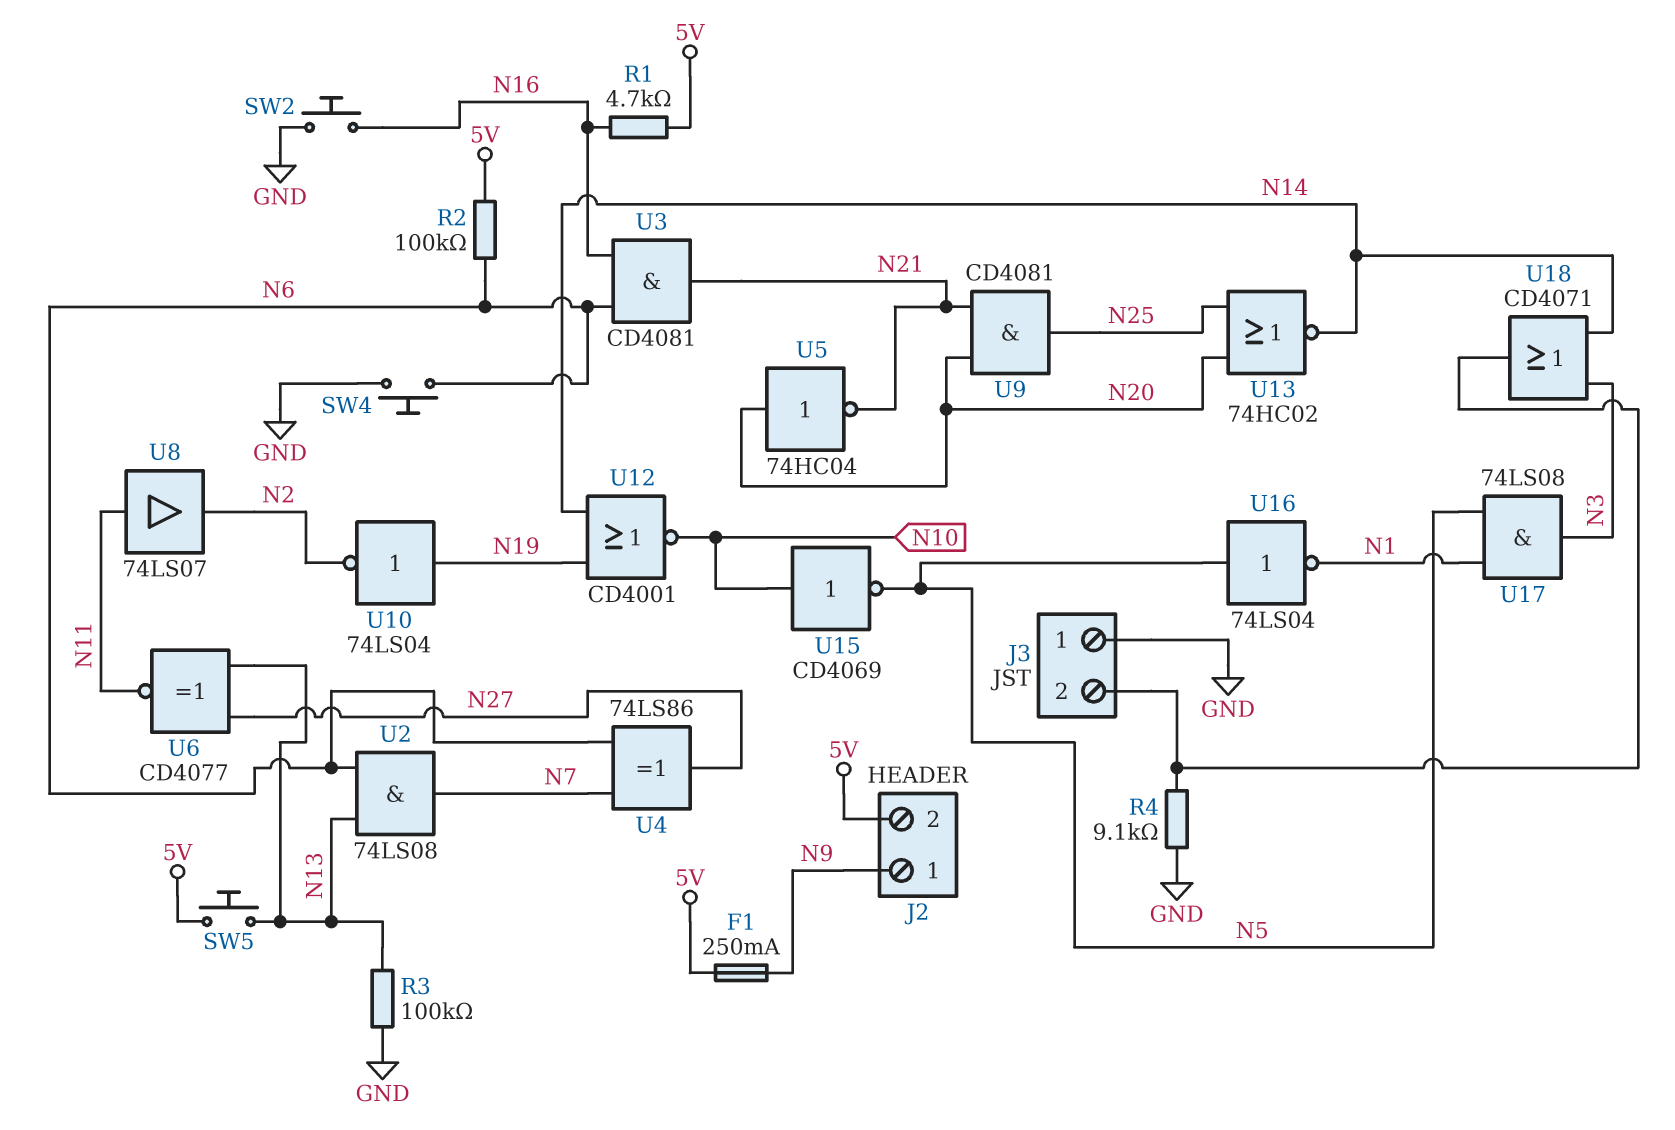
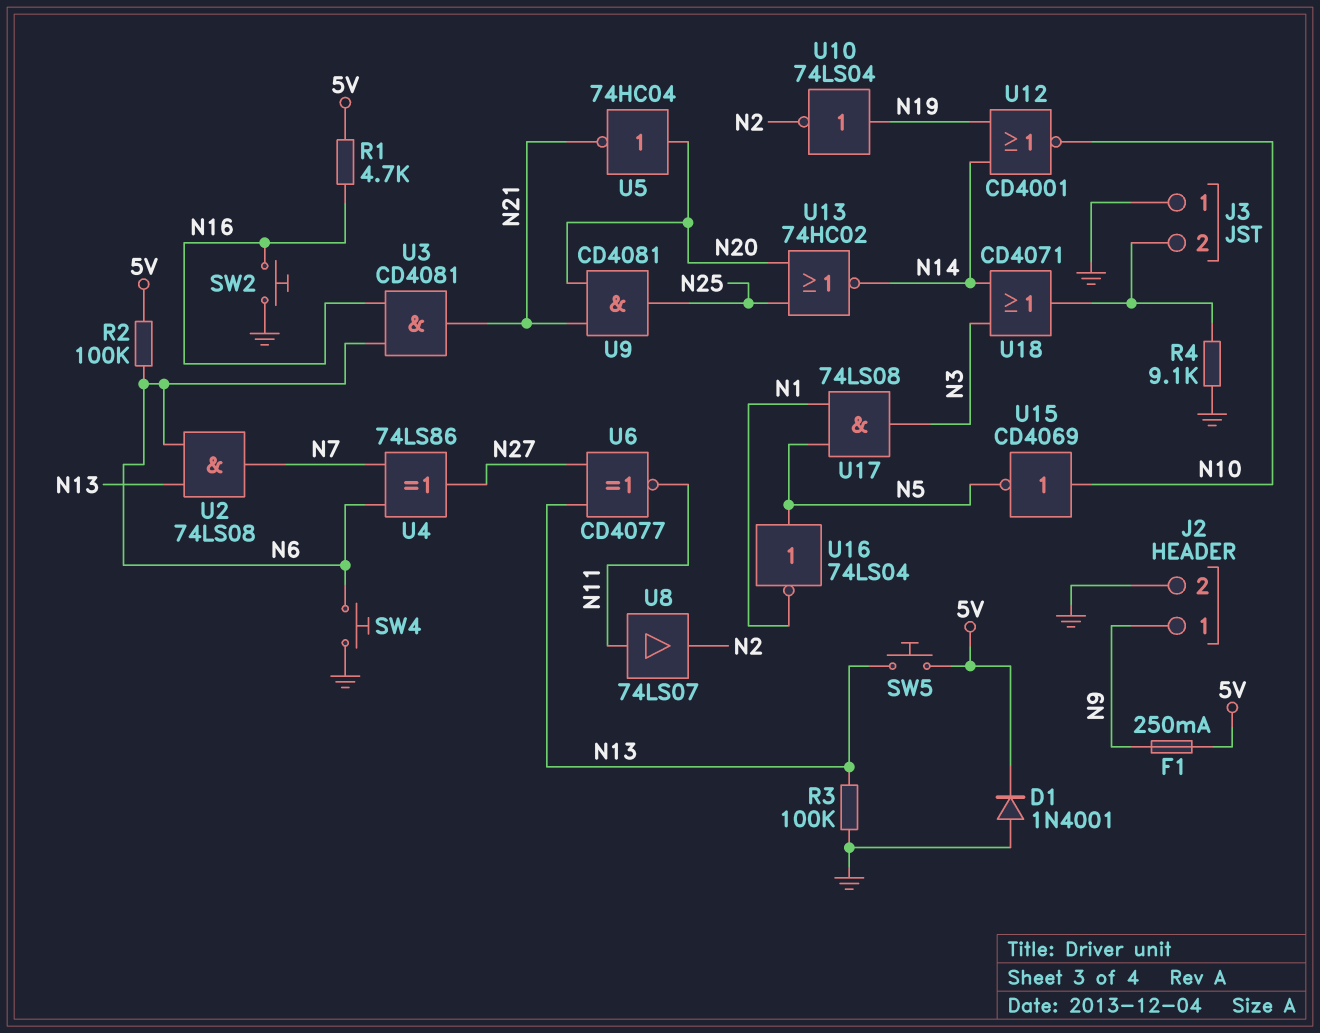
D1: none -> diode 1N4001 (A GND, K 5V)
J2 pin 2: 5V -> GND

